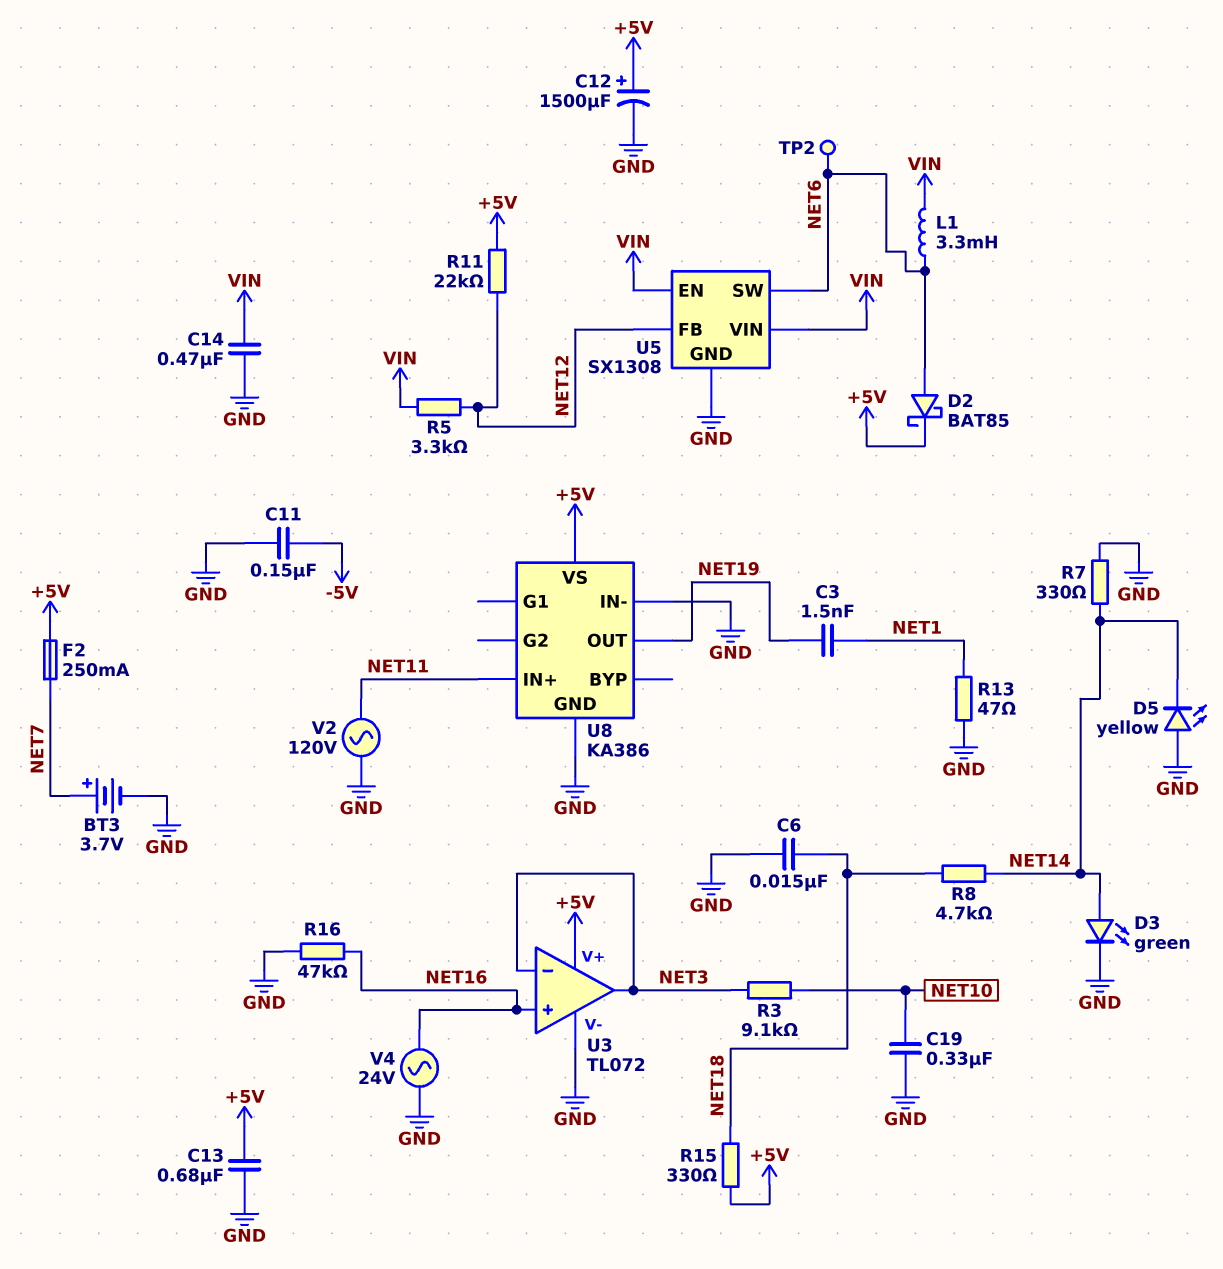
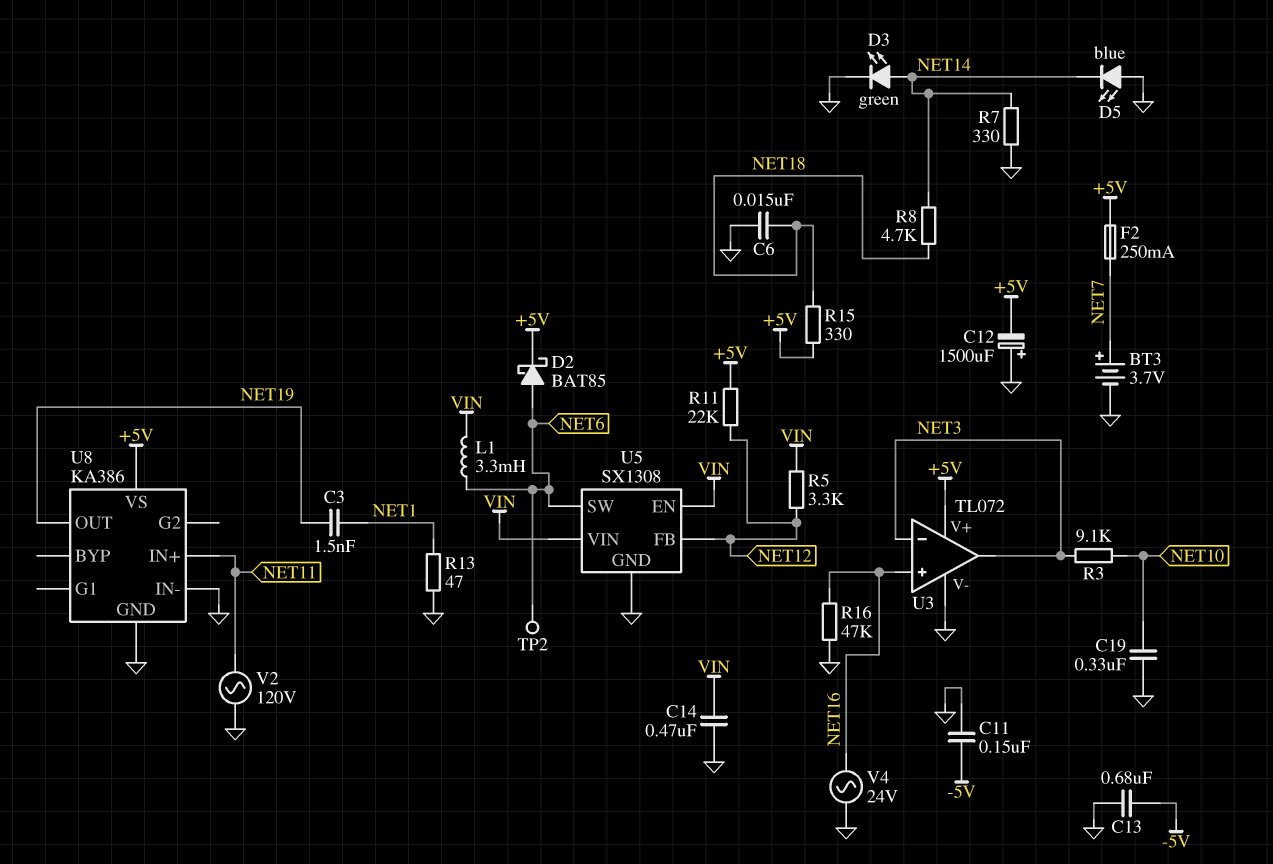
C12: 1500uF (plus +5V, minus GND) -> 1500uF (plus GND, minus +5V)
C13: 680nF (+5V, GND) -> 680nF (-5V, GND)
D5: LED yellow (A GND, K NET14) -> LED blue (A GND, K NET14)

